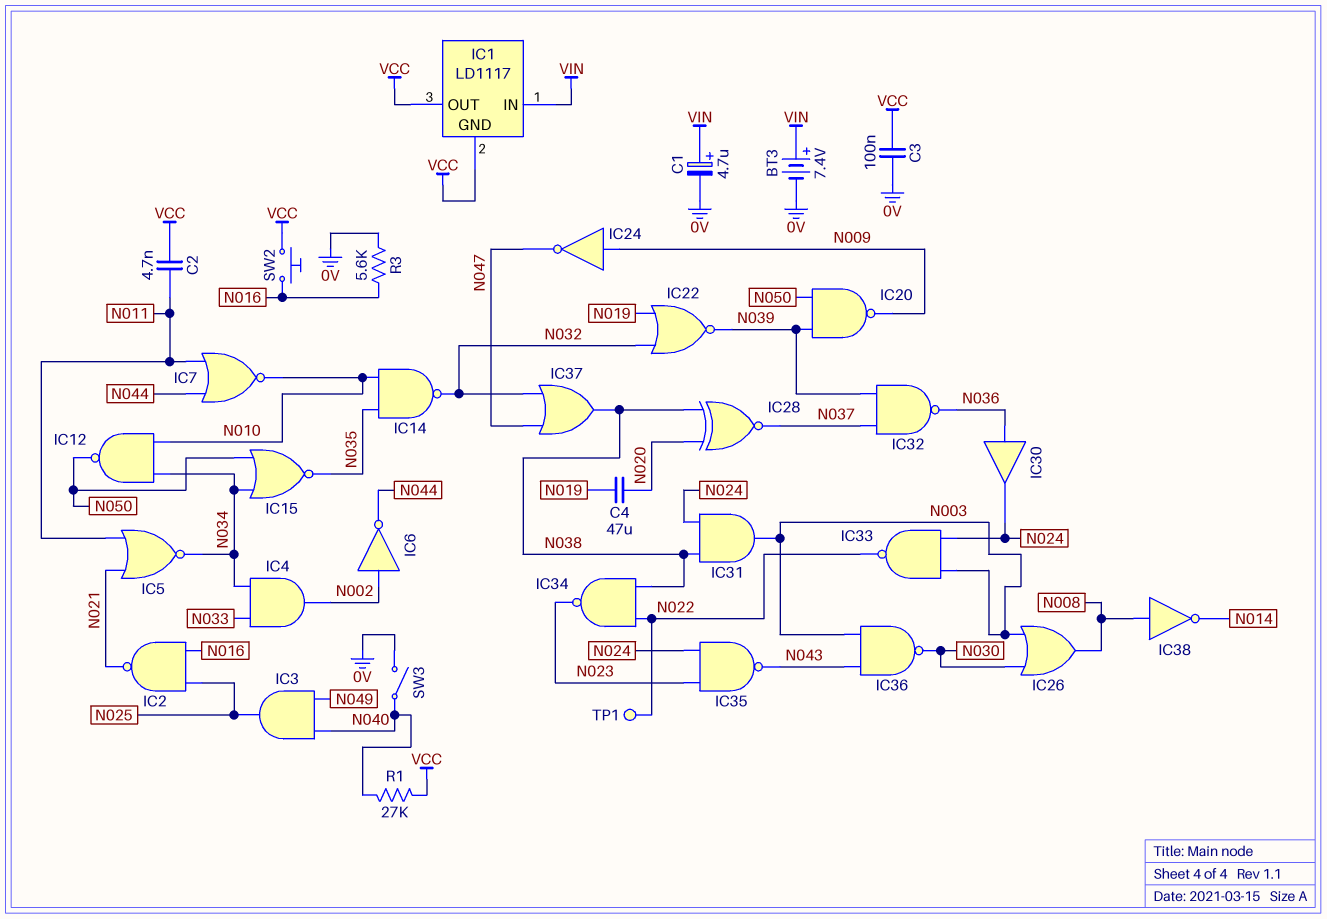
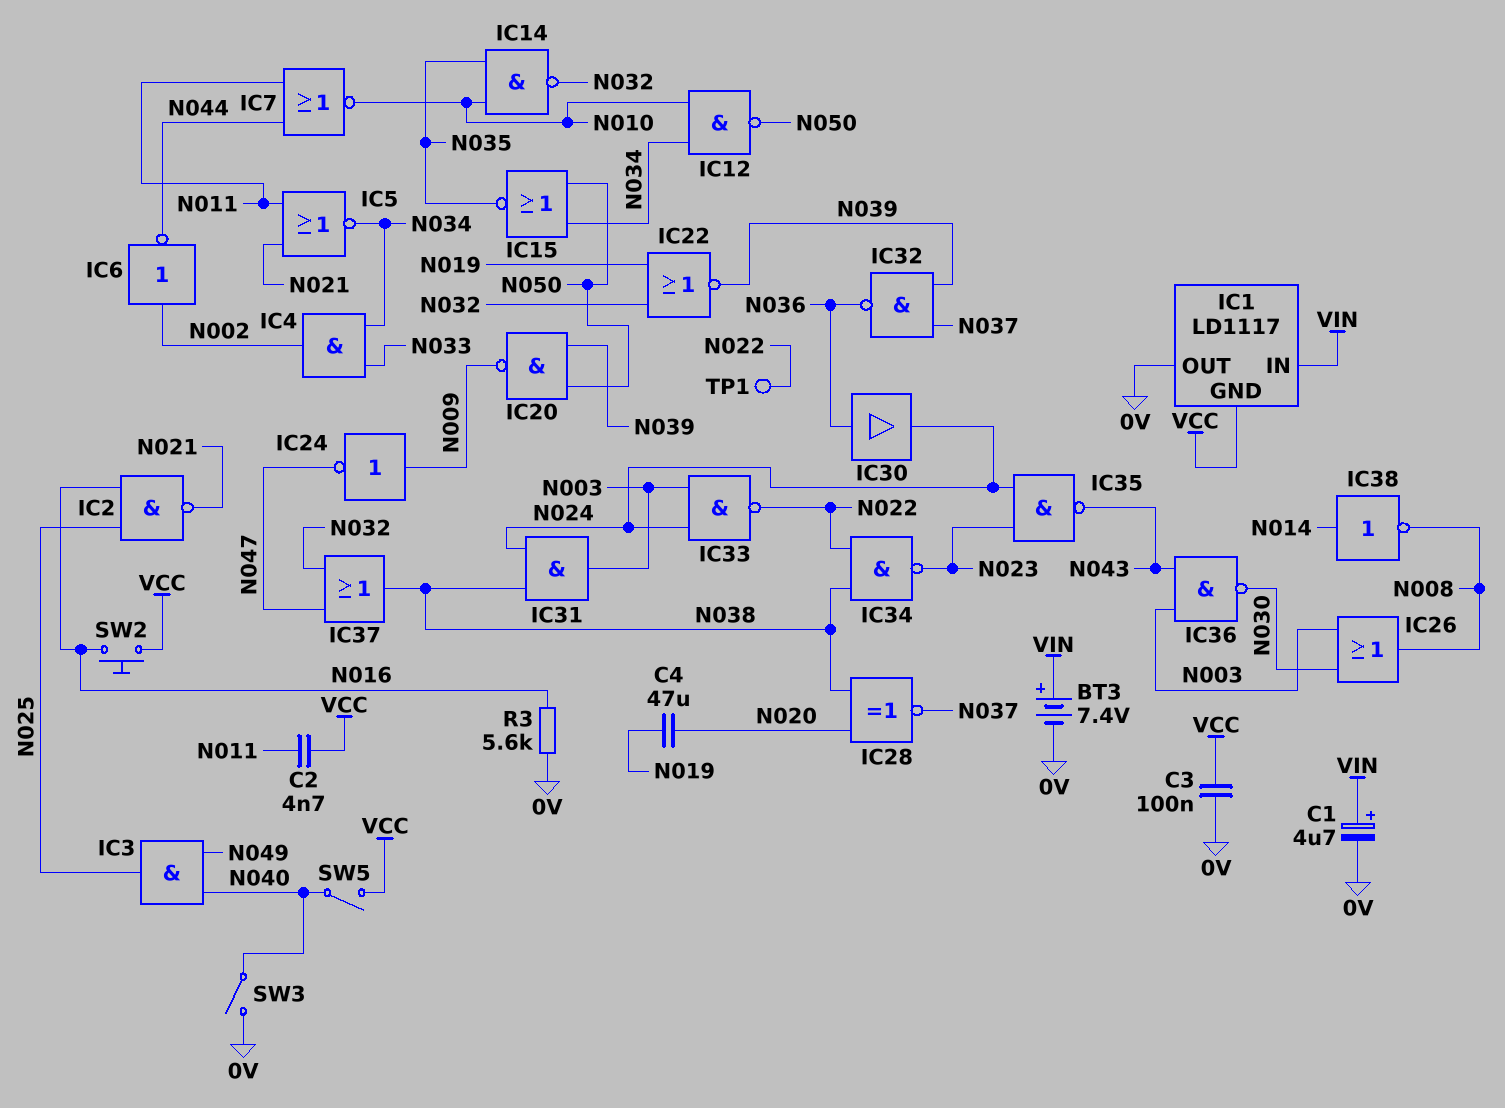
IC1 pin OUT: VCC -> 0V
IC38: NOT (in N008, out N014) -> NOT (in N014, out N008)
R1: 27k (N040, VCC) -> none
SW5: none -> switch (N040, VCC)

